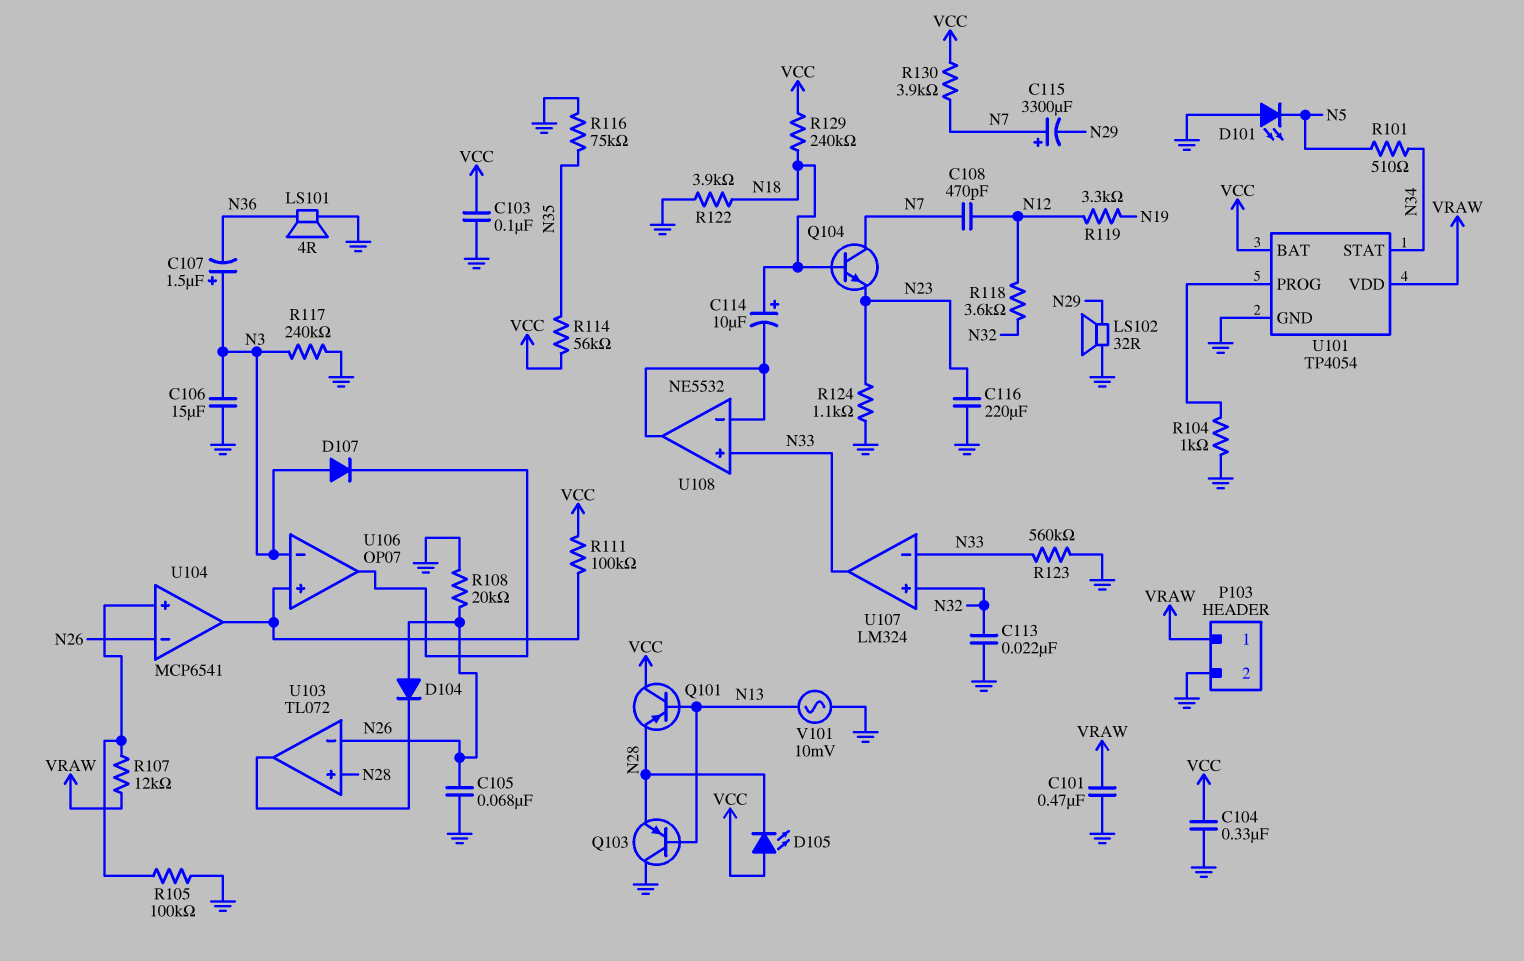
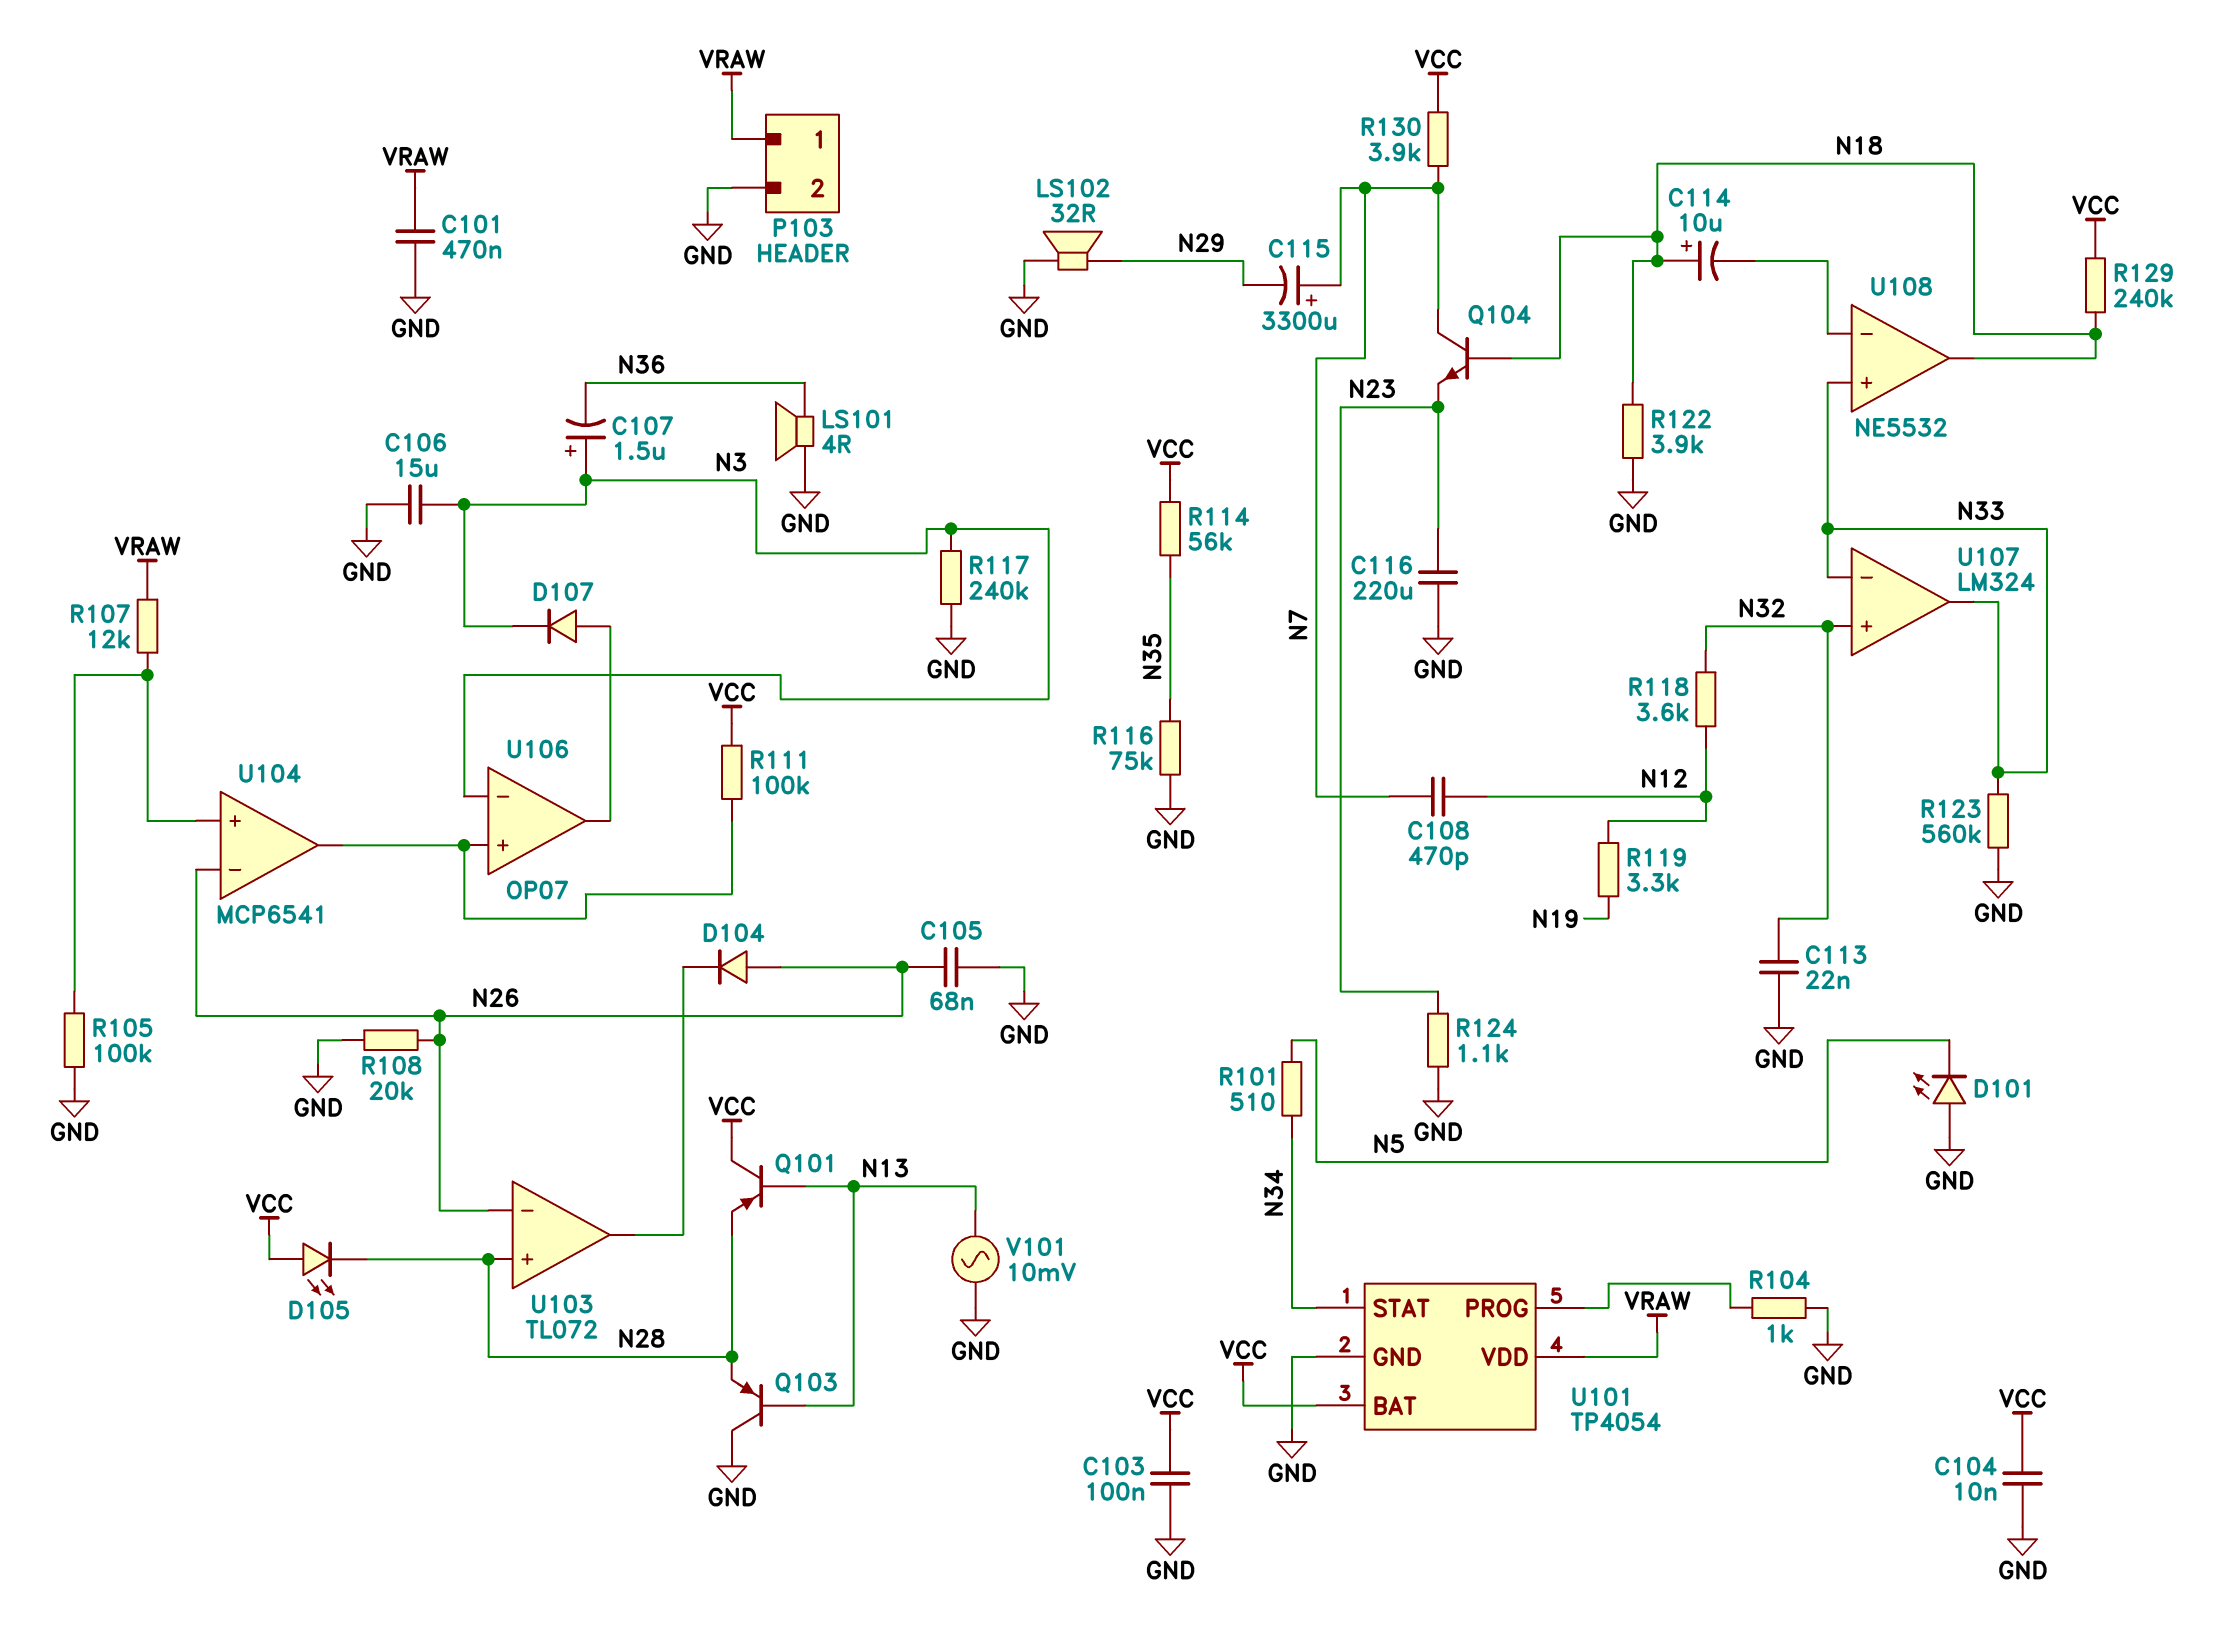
C104: 330nF (GND, VCC) -> 10nF (GND, VCC)
D107: diode (A N3, K U106/out) -> diode (A U106/out, K N3)
U108 pin out: U108/in- -> N18

